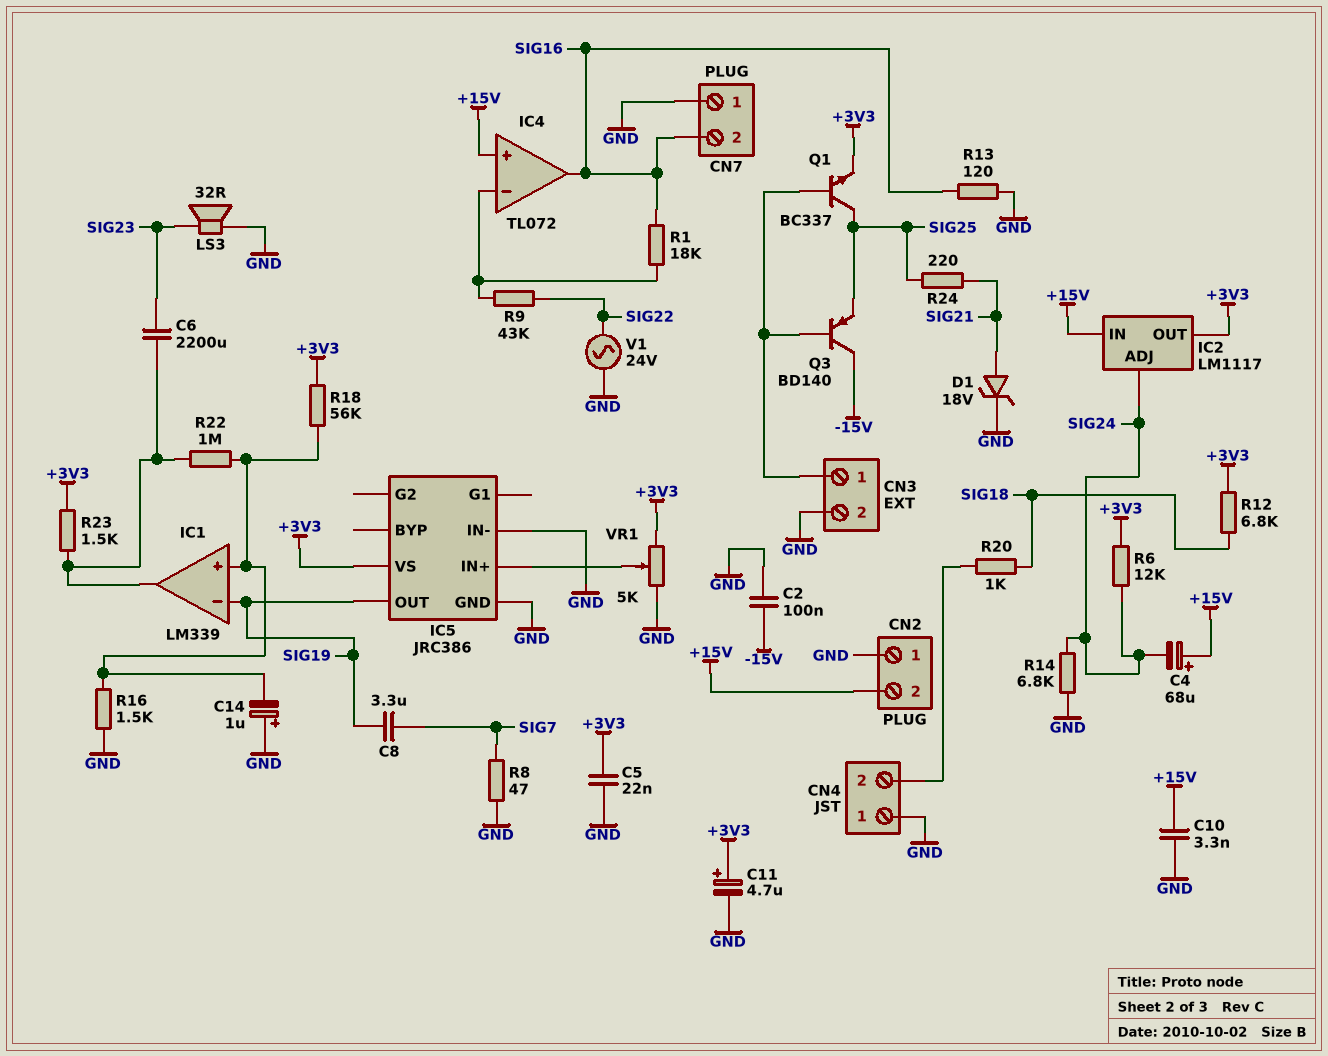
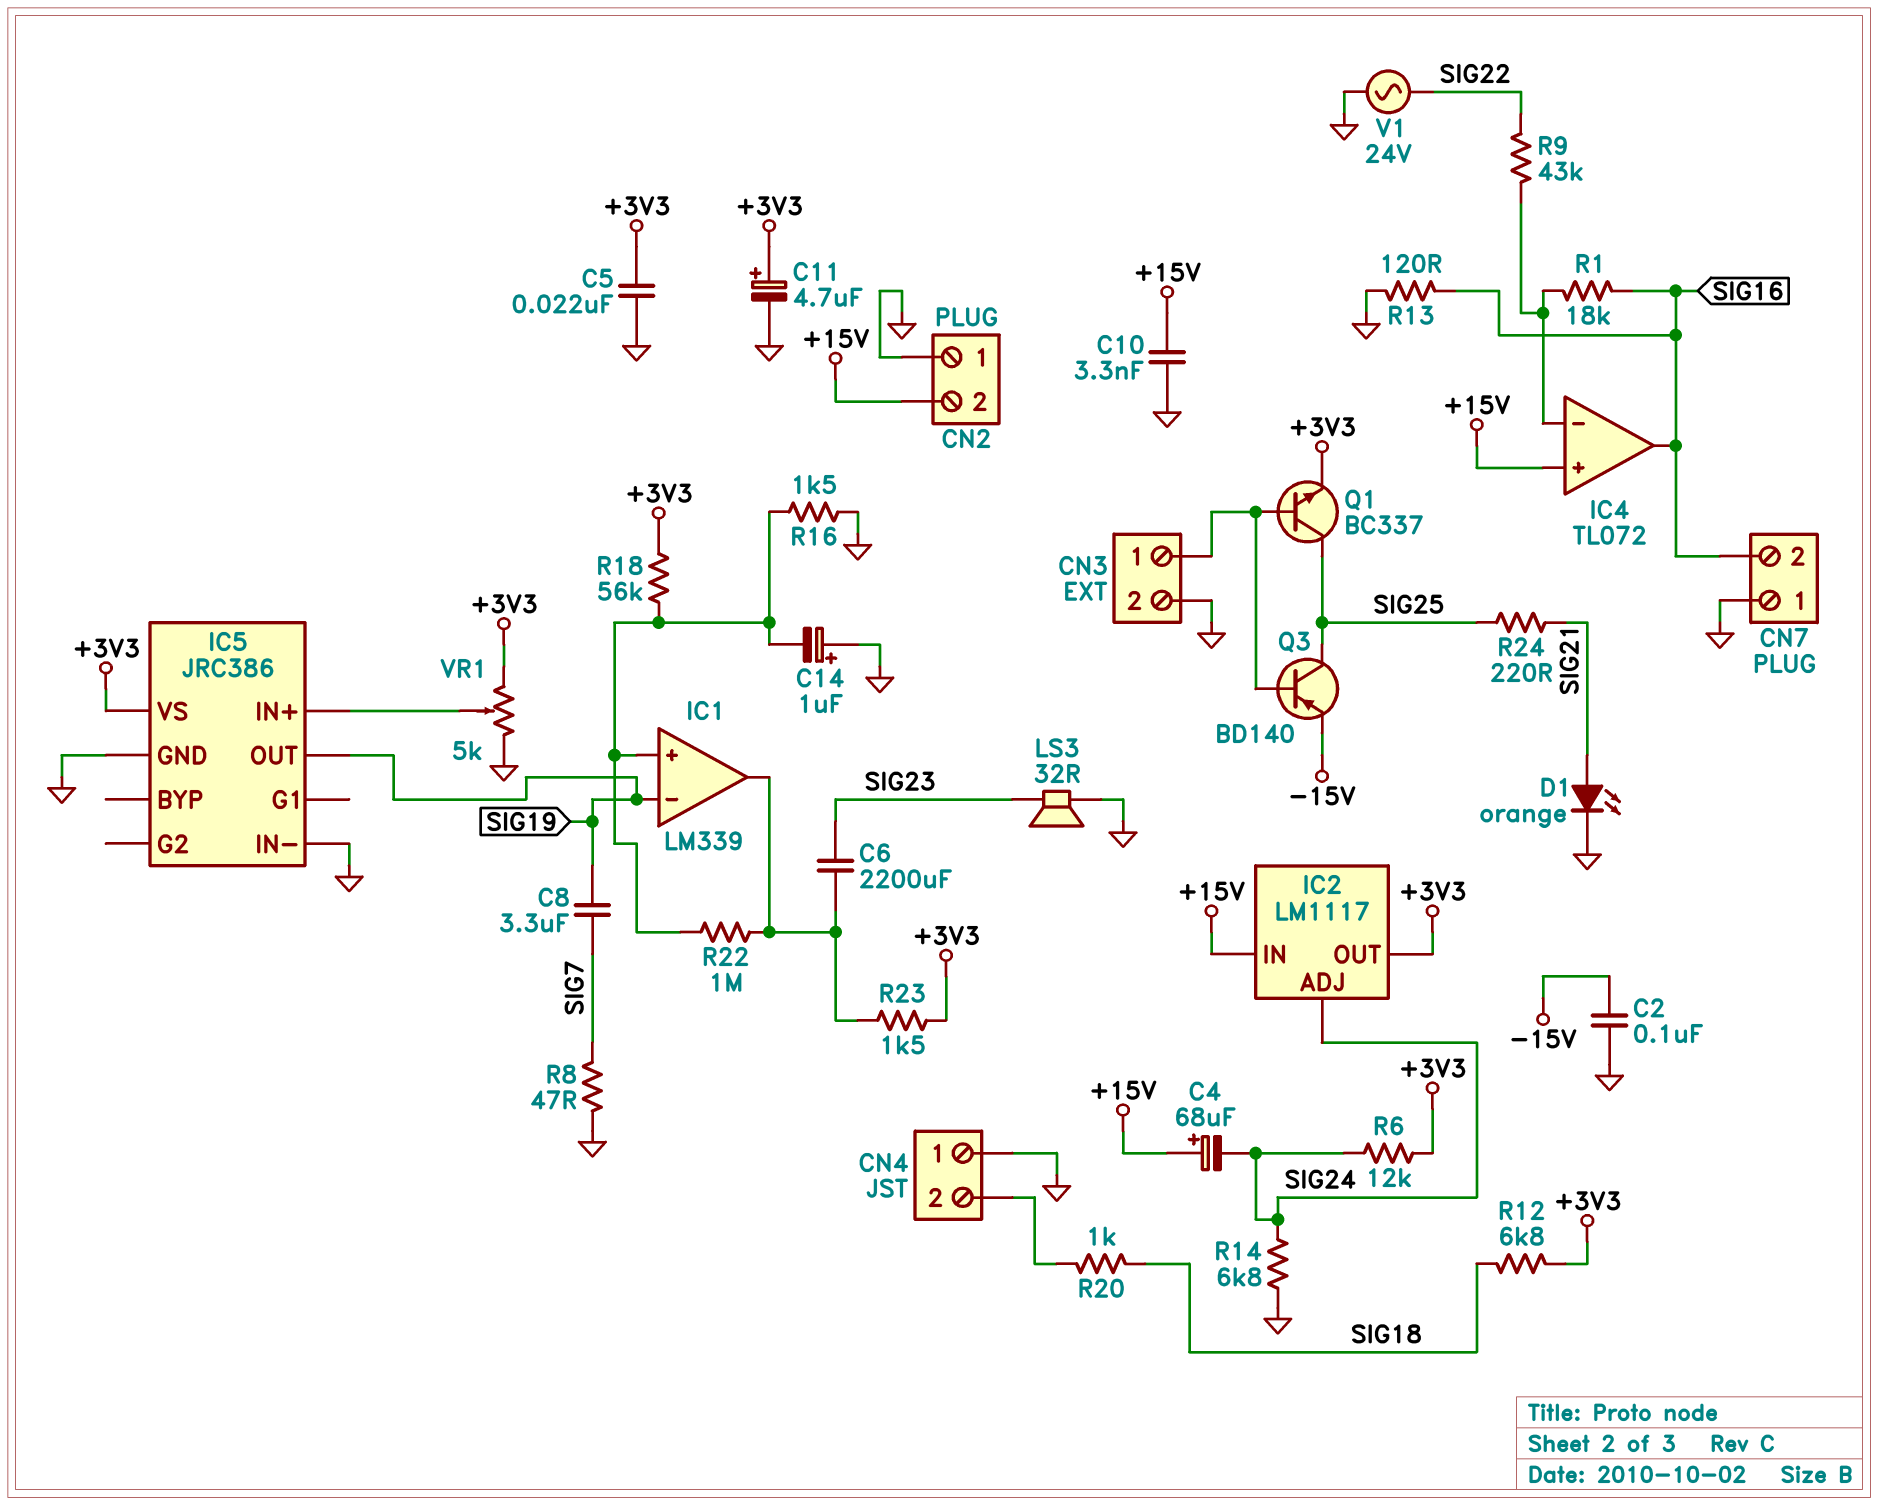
D1: zener 18V (A SIG21, K GND) -> LED orange (A SIG21, K GND)
Q3: PNP BD140 (B CN3/1, C -15V, E SIG25) -> PNP BD140 (B CN3/1, C SIG25, E -15V)

